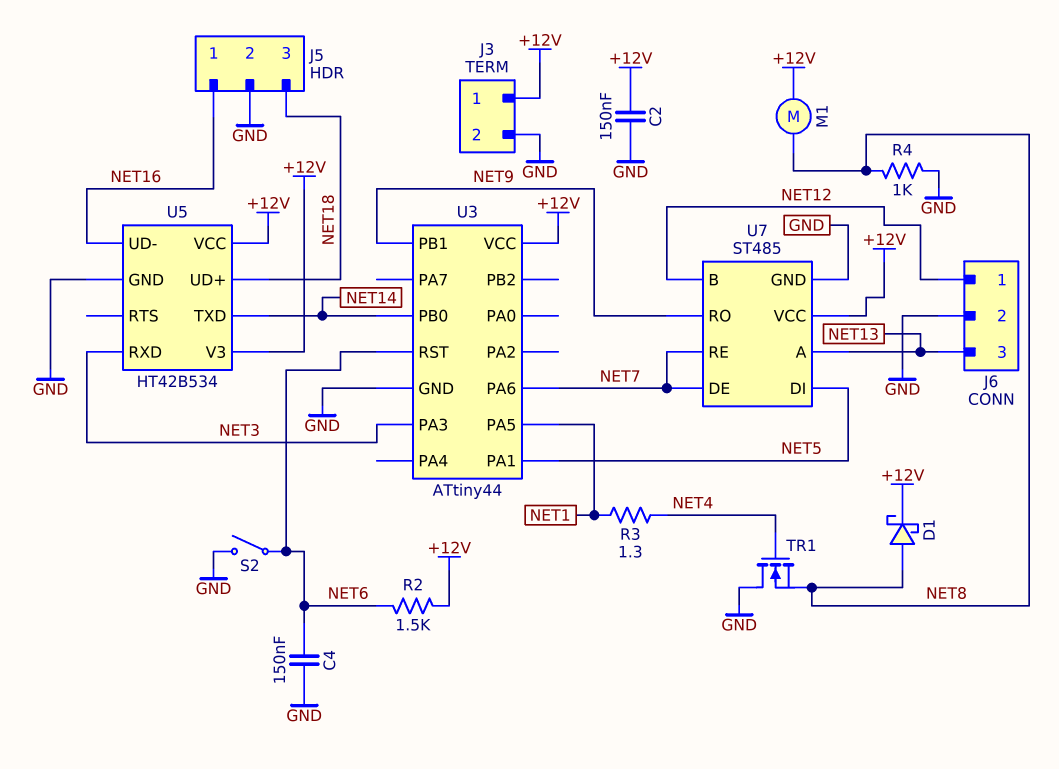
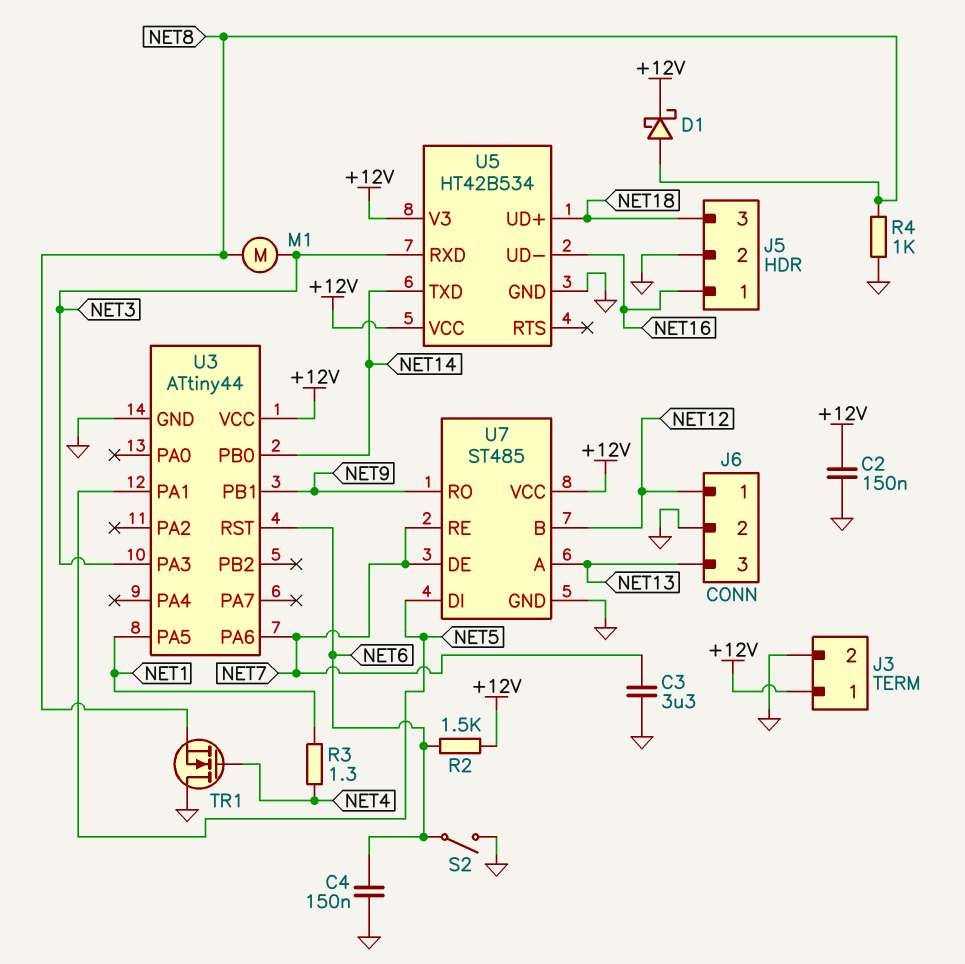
C3: none -> 3.3uF (GND, NET7)
M1: motor (+12V, NET8) -> motor (NET3, NET8)

